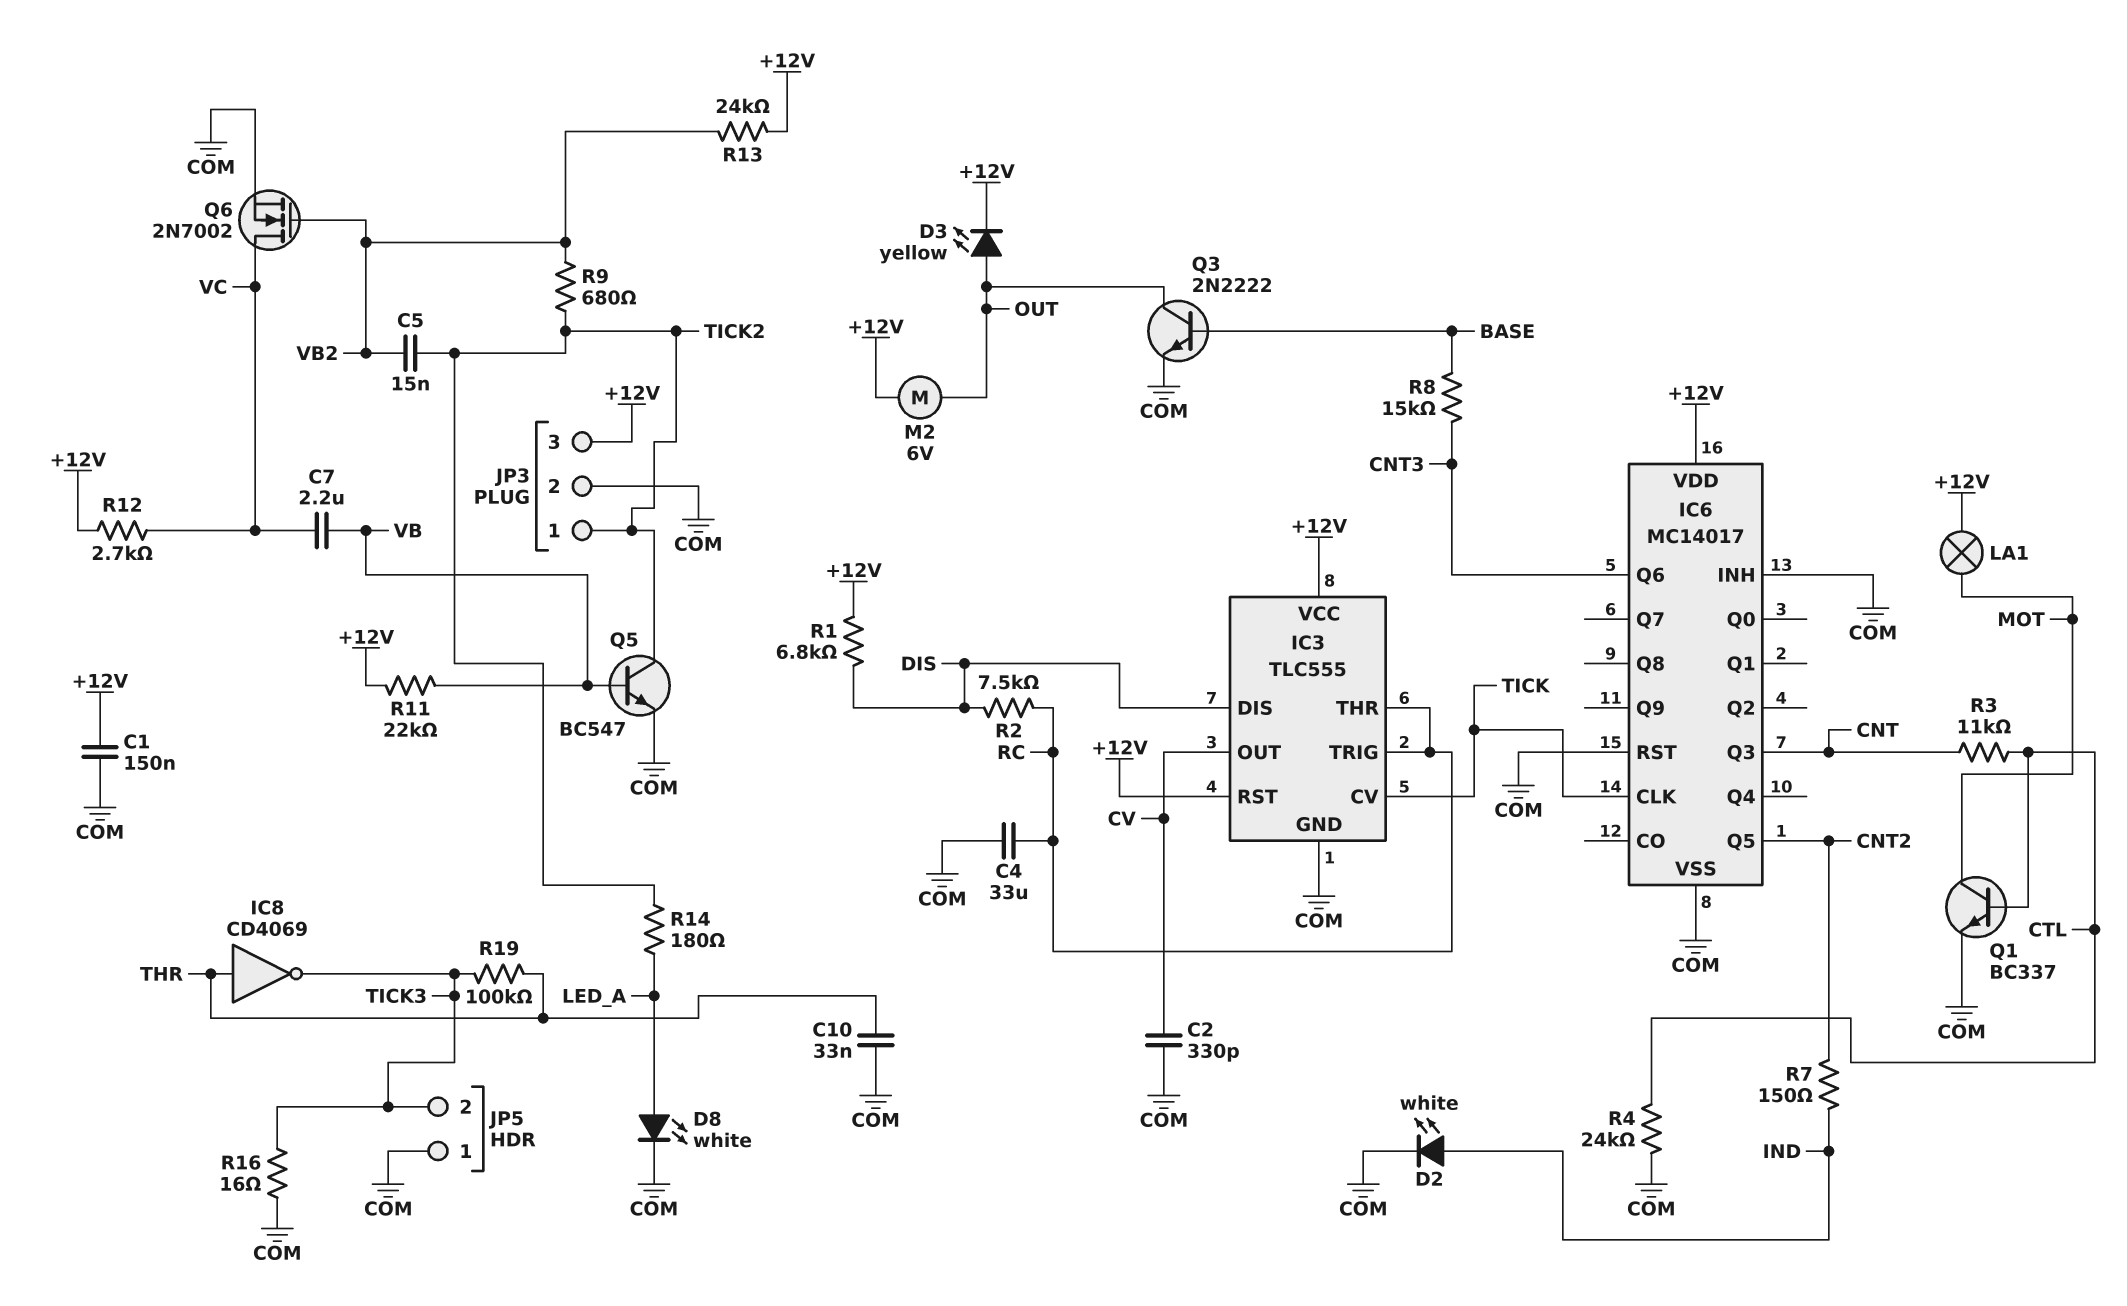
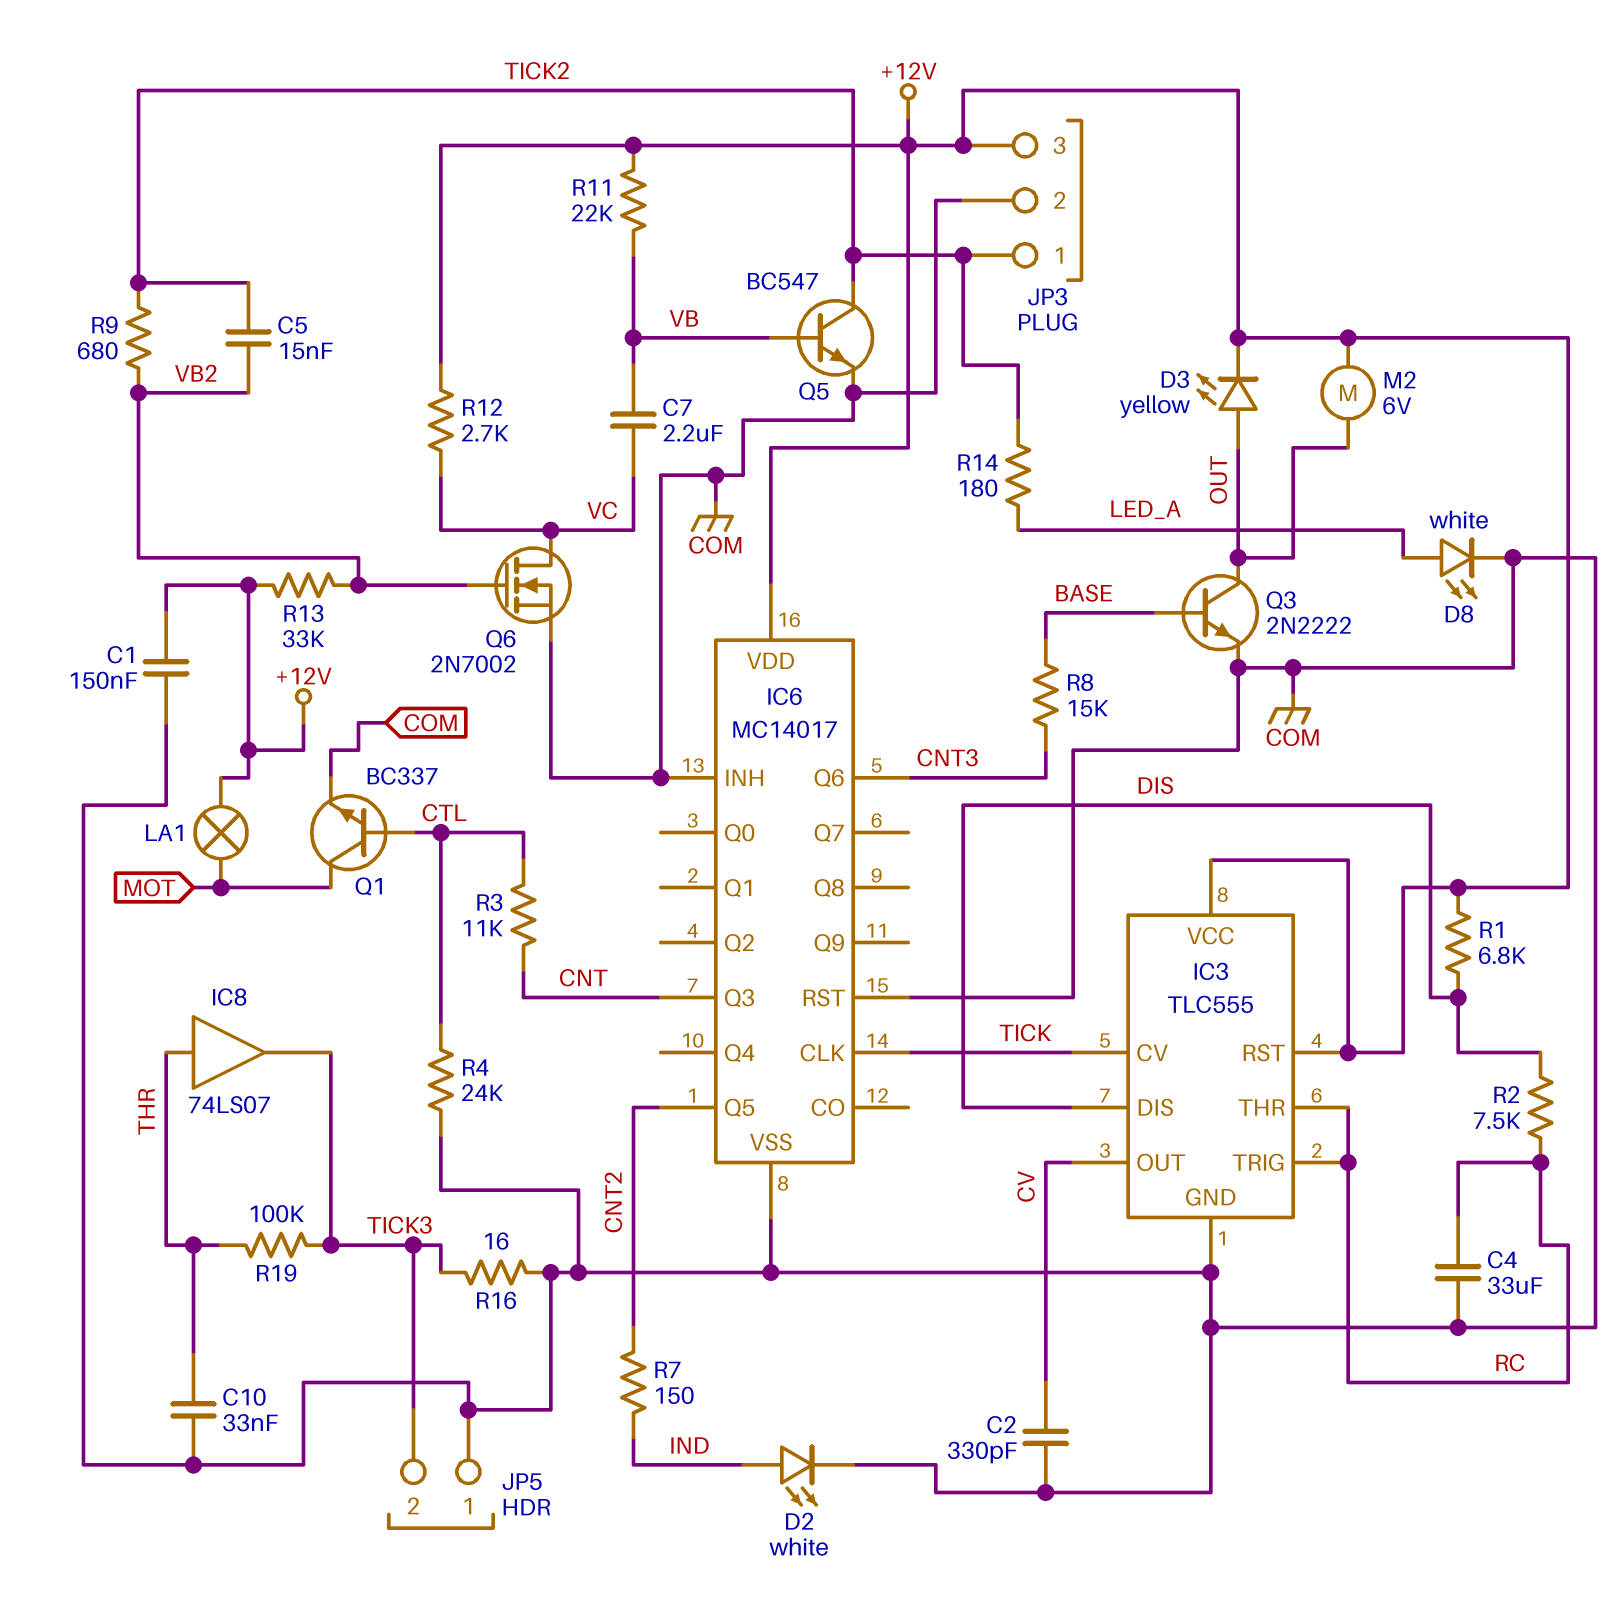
IC8: NOT CD4069 (in THR, out TICK3) -> buffer 74LS07 (in THR, out TICK3)
R13: 24k (+12V, VB2) -> 33k (+12V, VB2)

